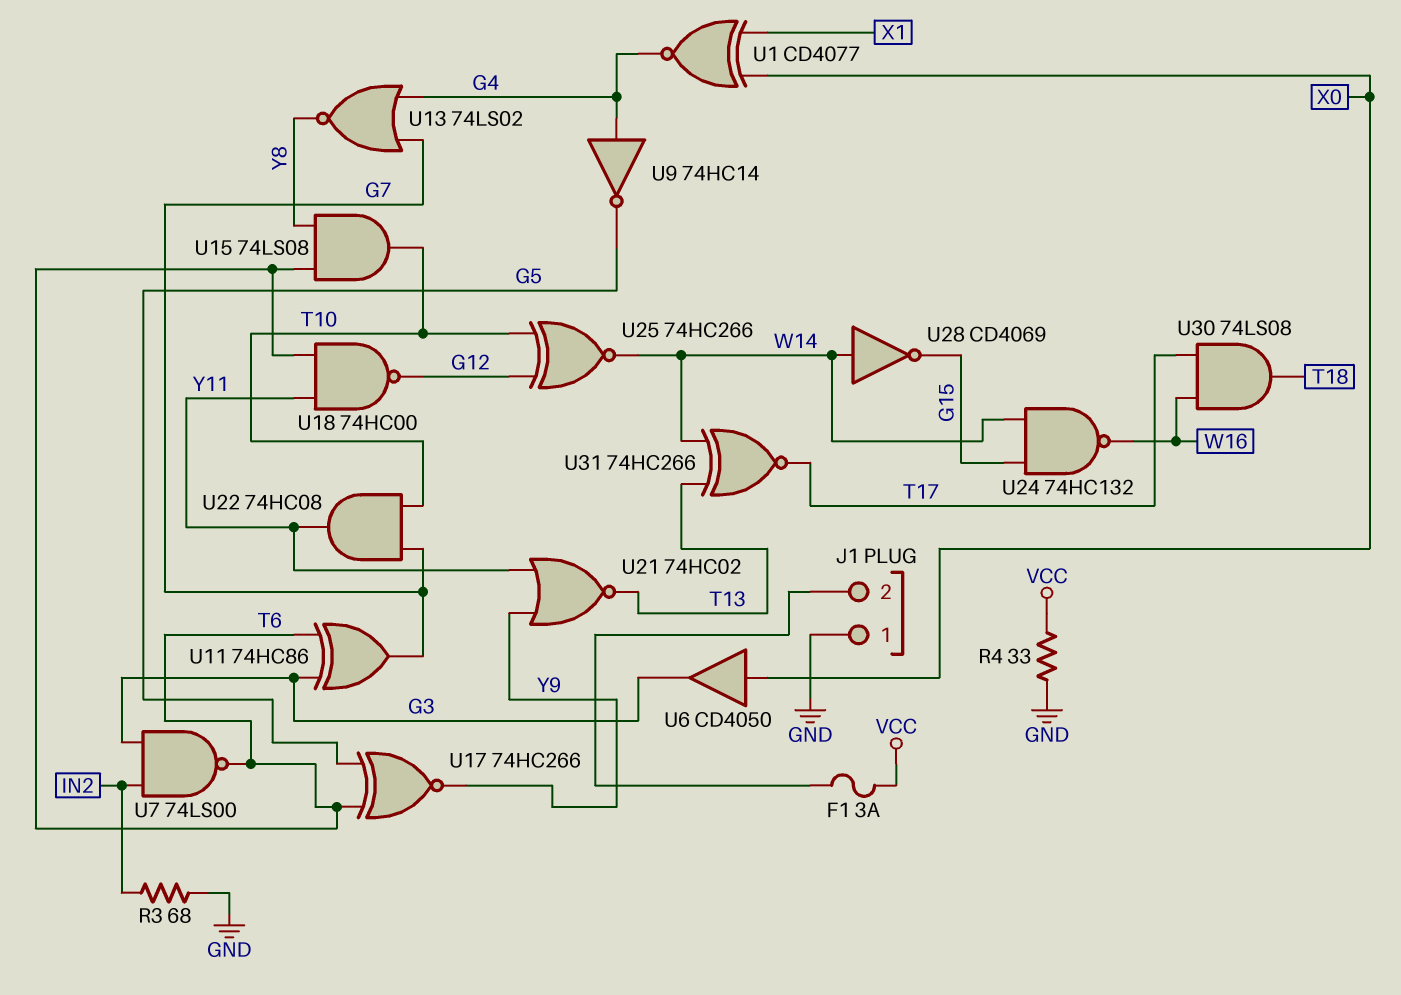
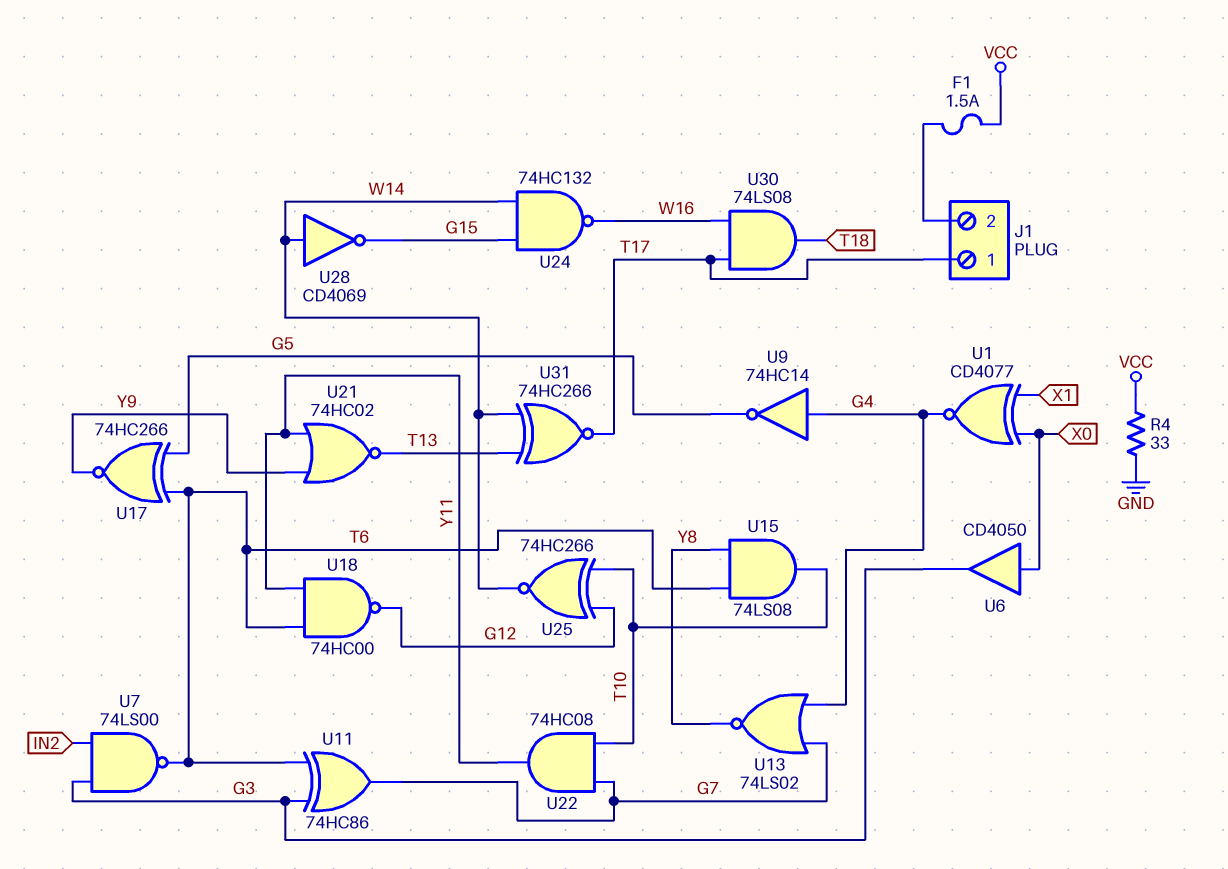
F1: 3A (J1/2, VCC) -> 1.5A (J1/2, VCC)
J1 pin 1: GND -> T17
R3: 68 (GND, IN2) -> none

